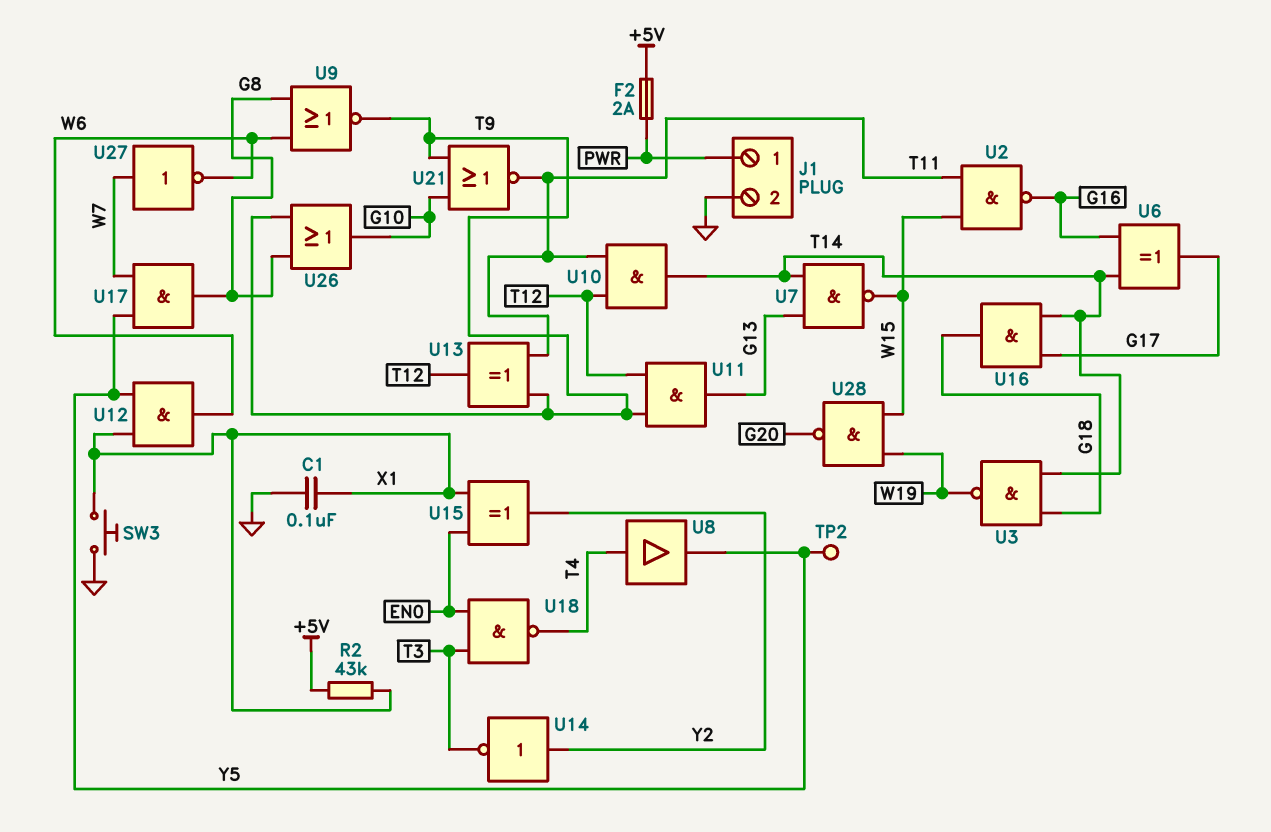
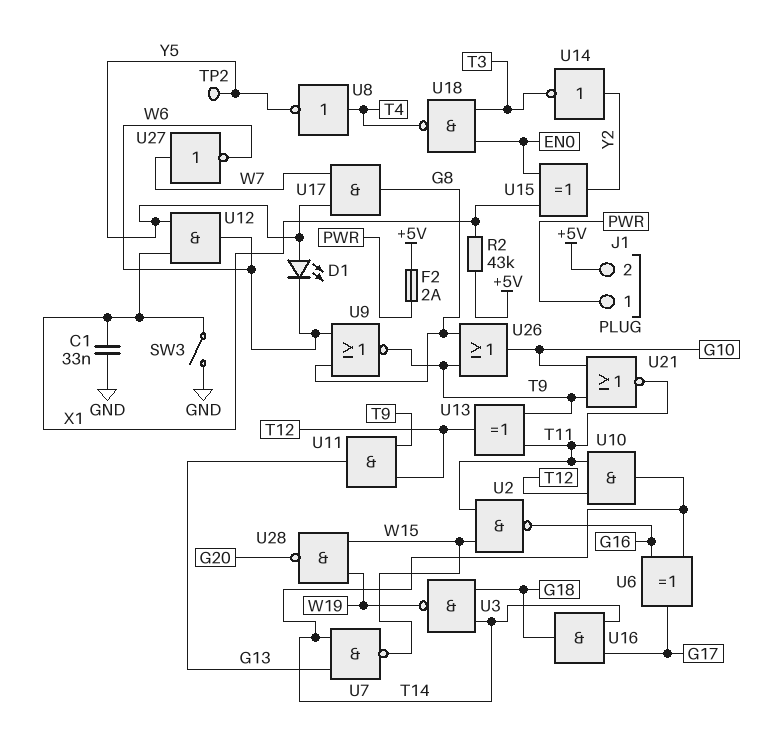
C1: 100nF (GND, X1) -> 33nF (GND, X1)
D1: none -> LED (A Y5, K W6)
J1 pin 2: GND -> +5V
SW3: button (GND, X1) -> switch (GND, X1)
U8: buffer (in T4, out Y5) -> NOT (in T4, out Y5)

